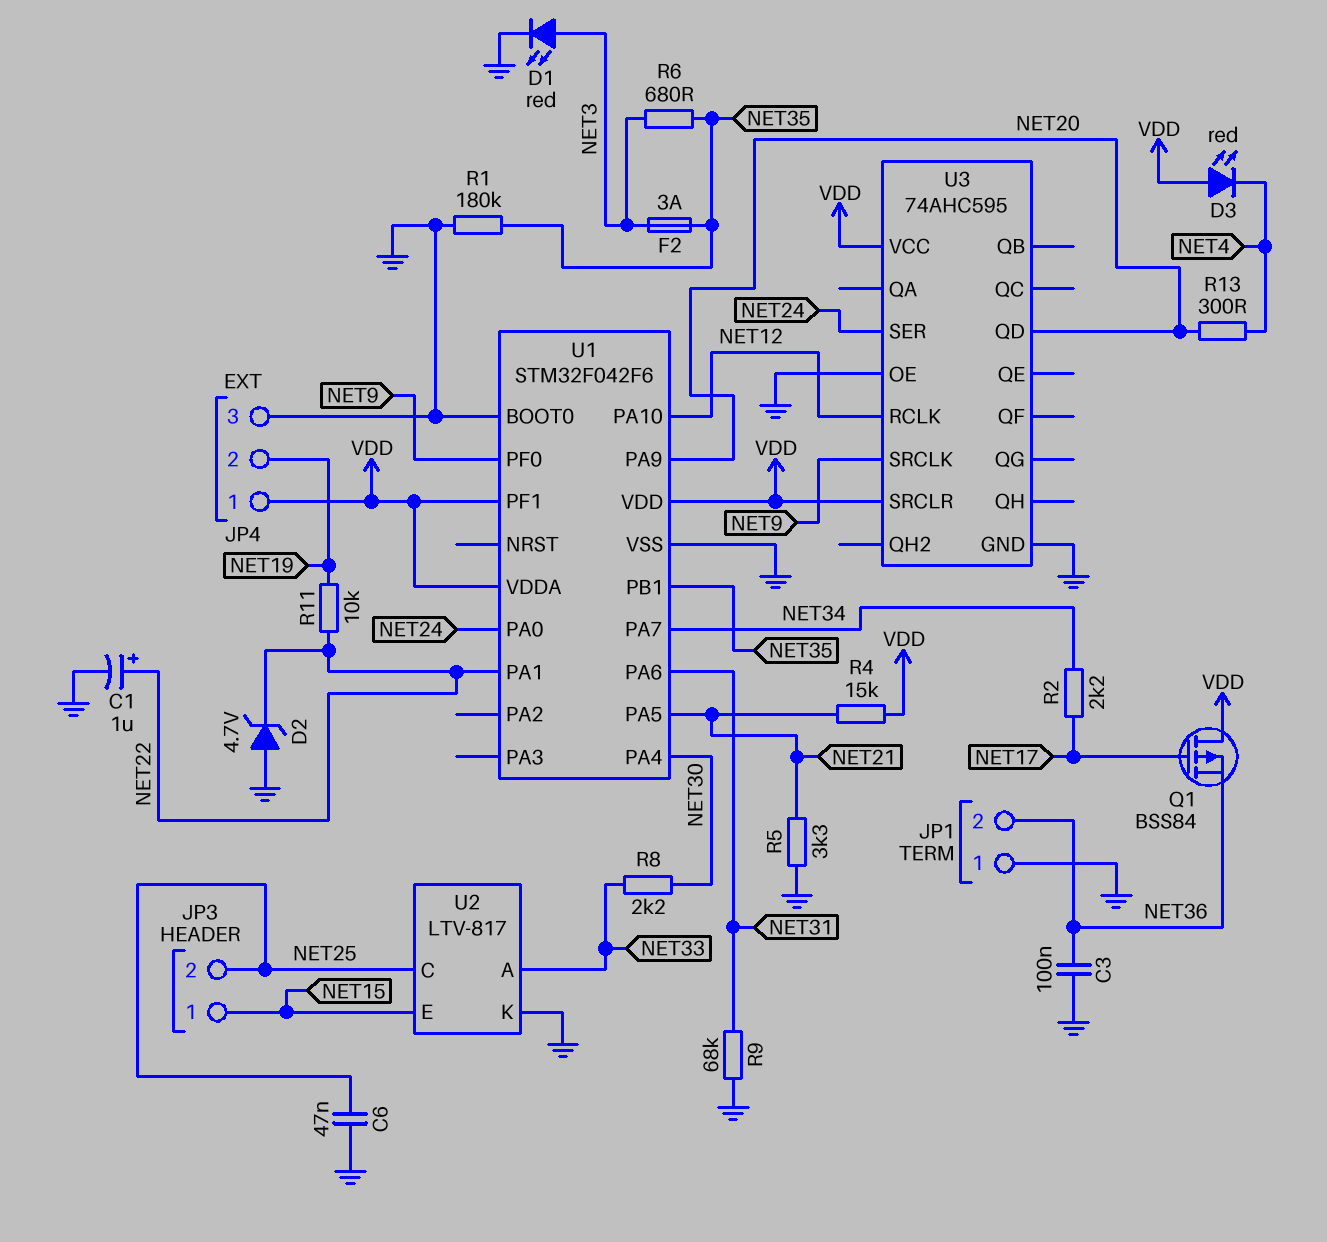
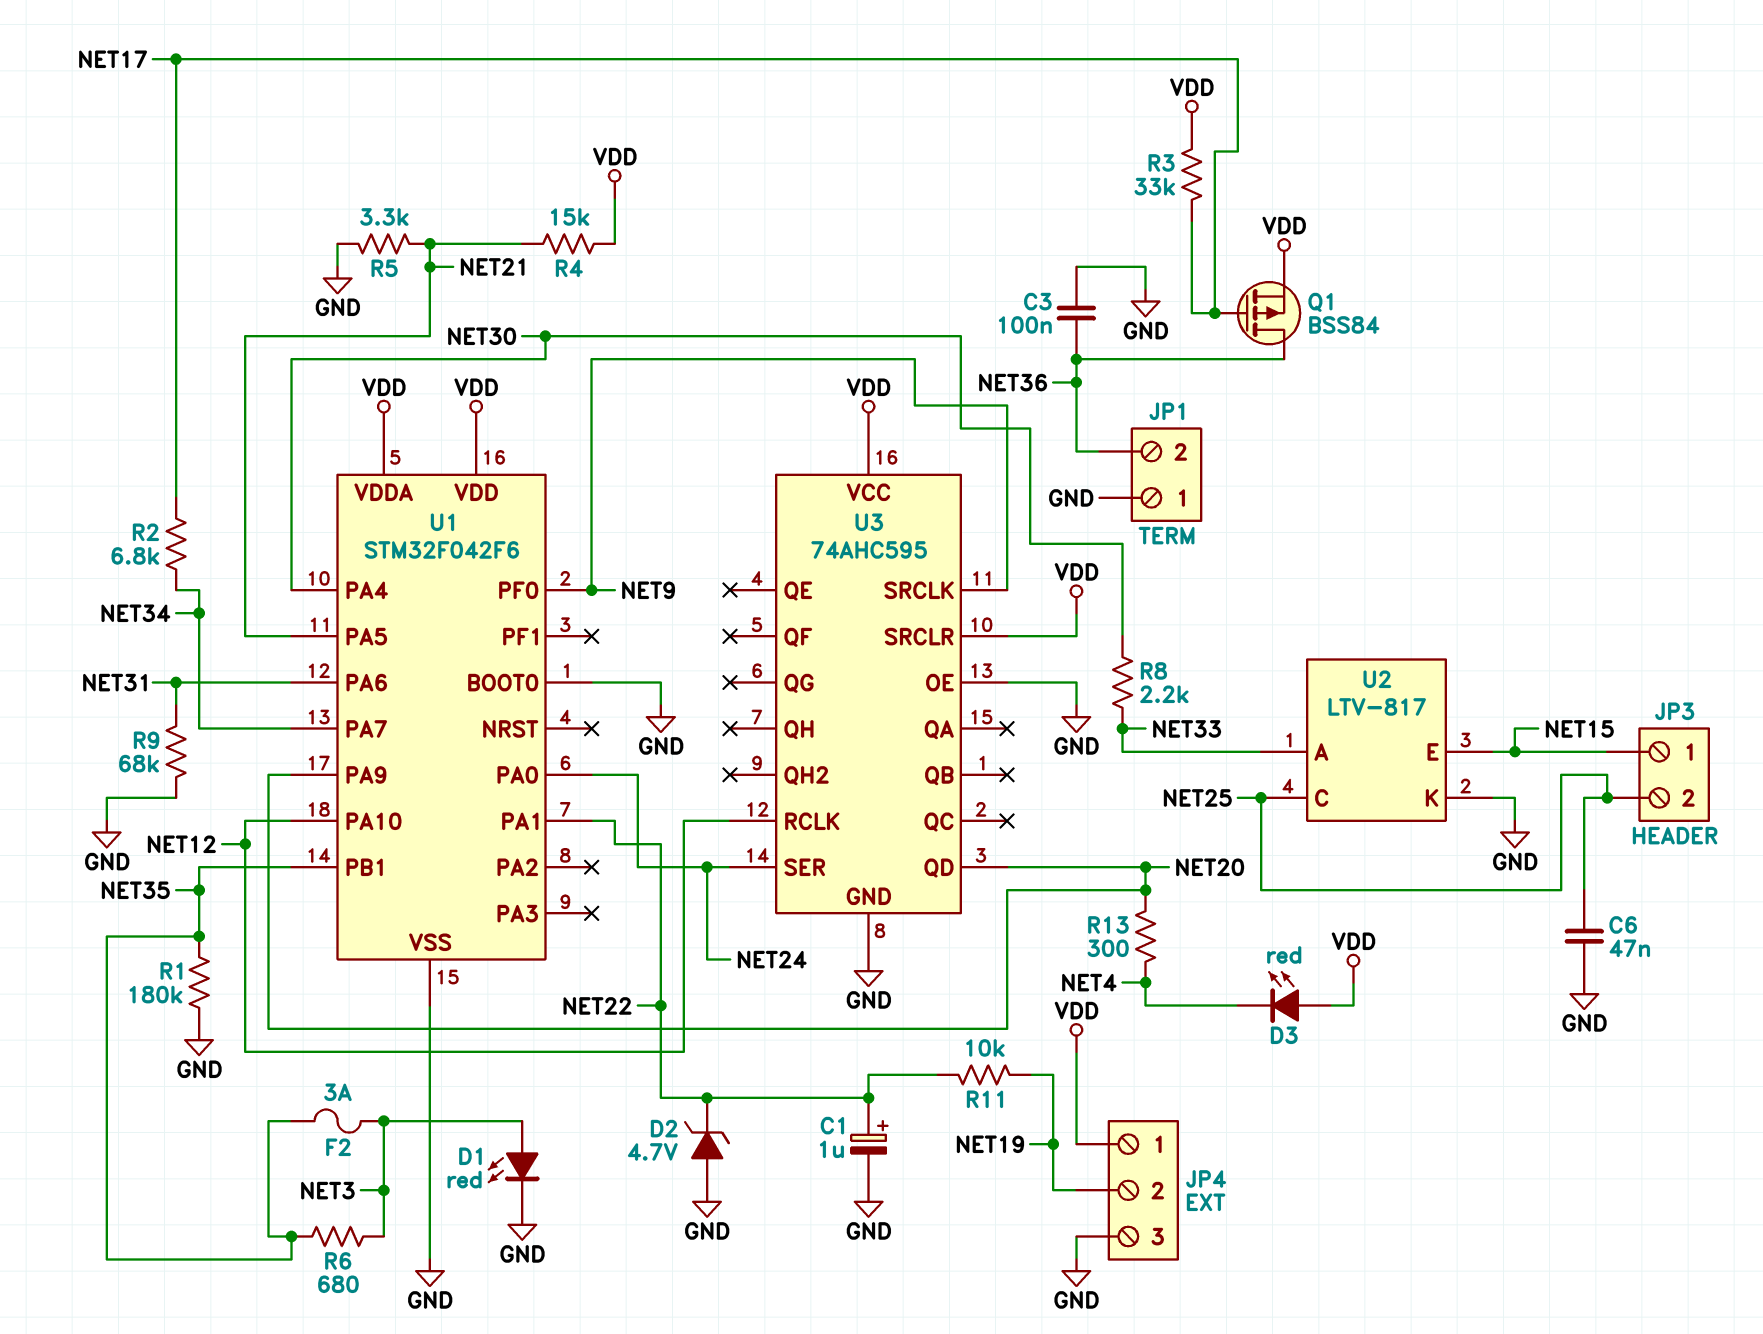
Q1: PMOS BSS84 (G NET17, D VDD, S NET36) -> PMOS BSS84 (G NET17, D NET36, S VDD)
R2: 2.2k (NET17, NET34) -> 6.8k (NET17, NET34)
R3: none -> 33k (NET17, VDD)
U1 pin PF1: VDD -> none

